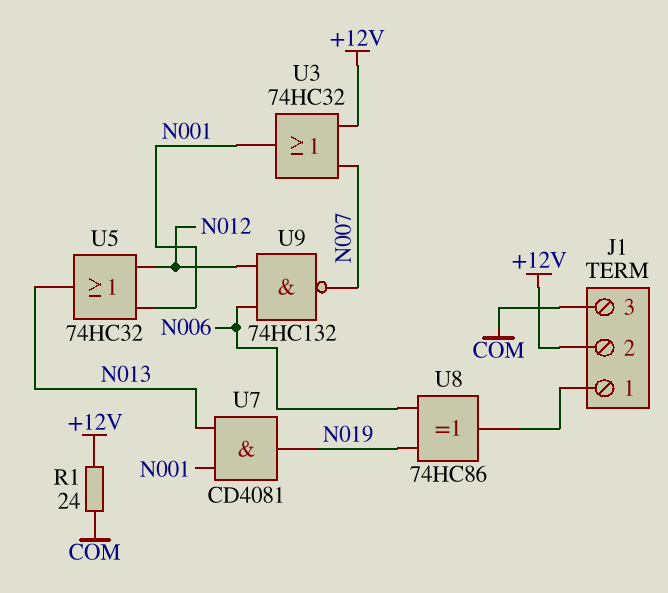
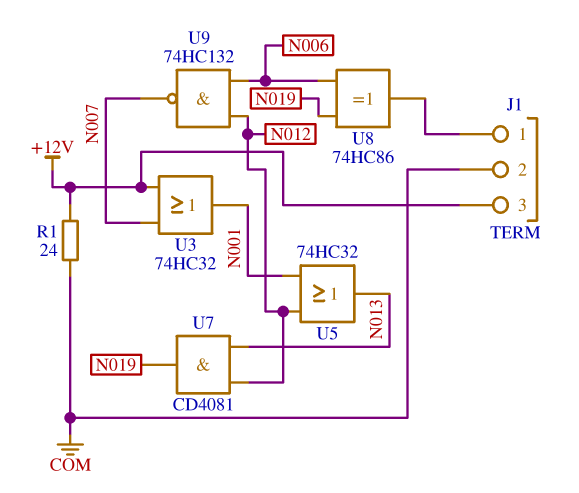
J1 pin 2: +12V -> COM
J1 pin 3: COM -> +12V
U7: AND CD4081 (in N001, in N013, out N019) -> AND CD4081 (in N012, in N013, out N019)

